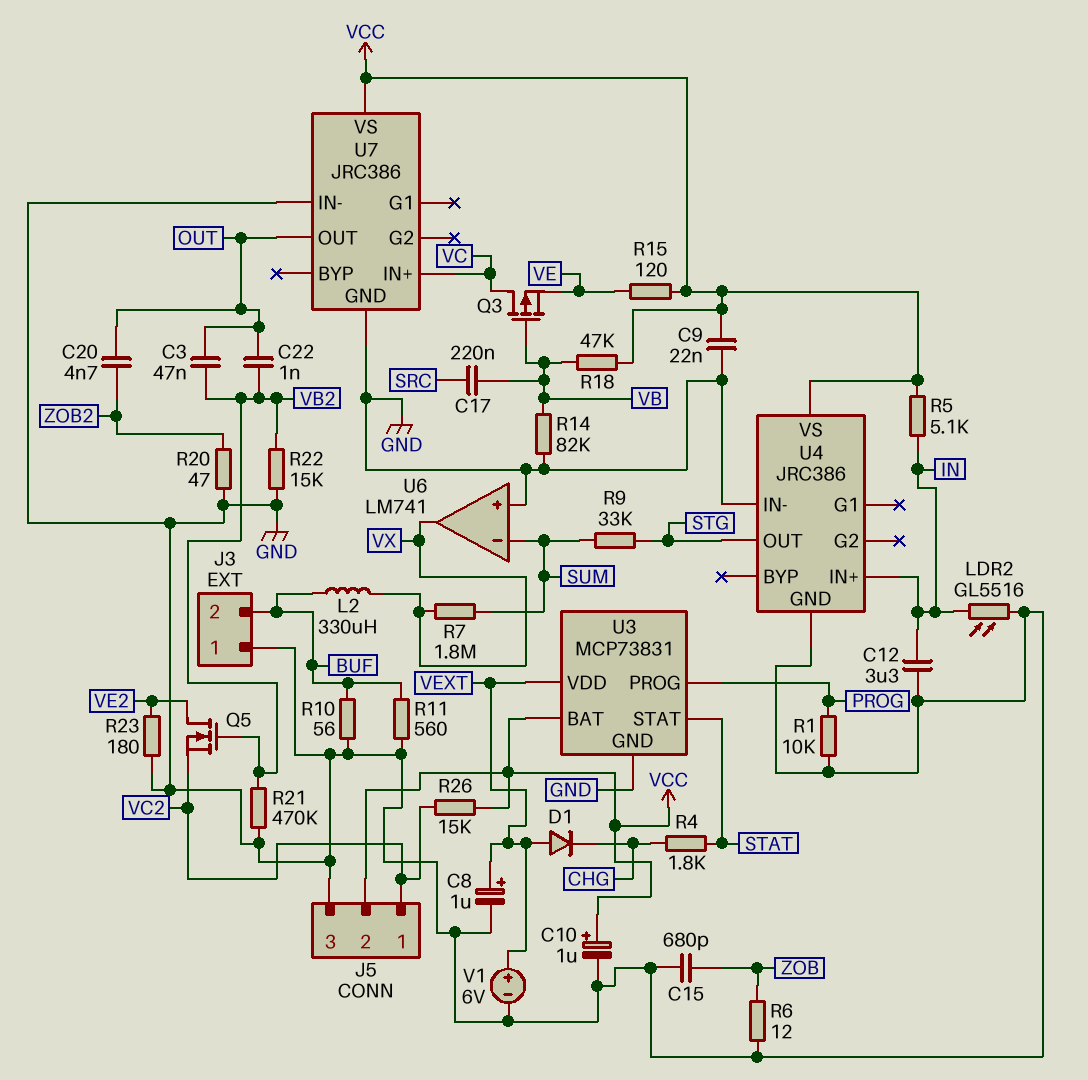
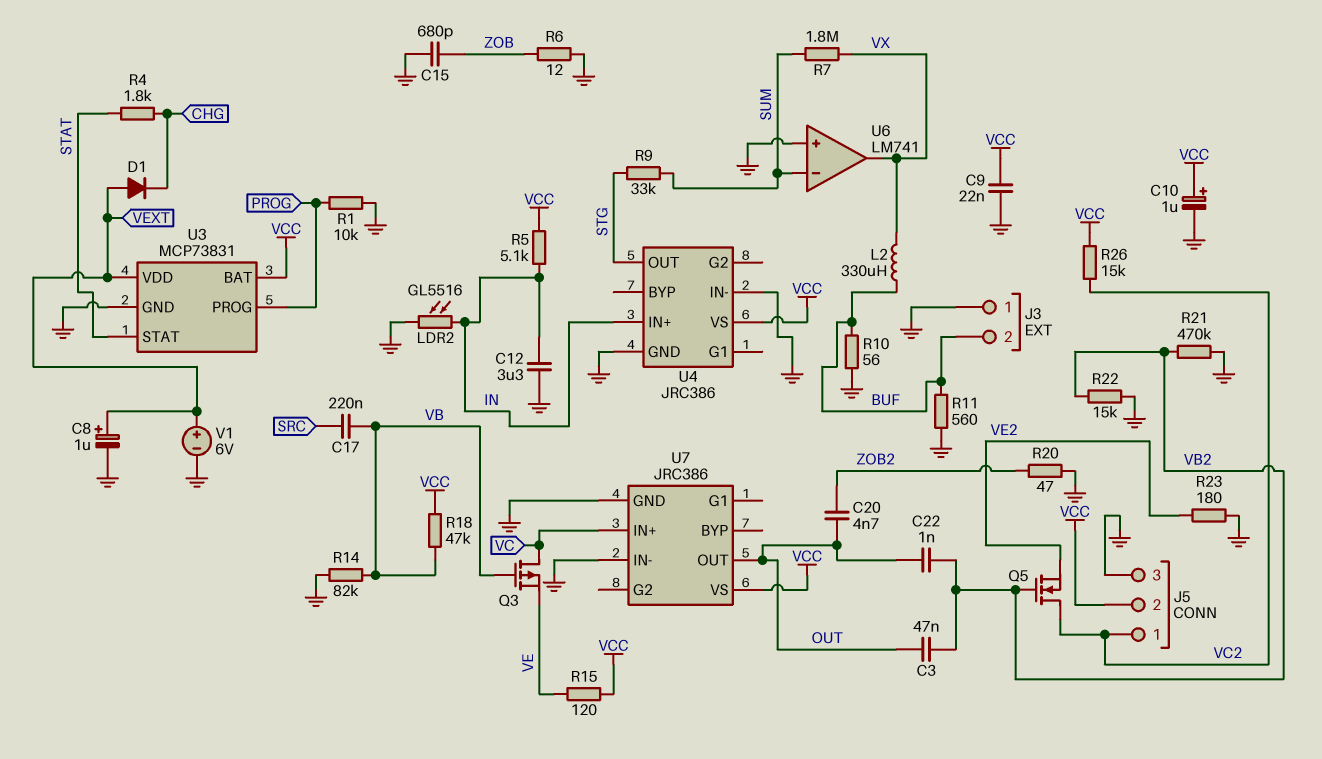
Q5: NMOS (G VB2, D VE2, S VC2) -> NMOS (G VB2, D VC2, S VE2)

